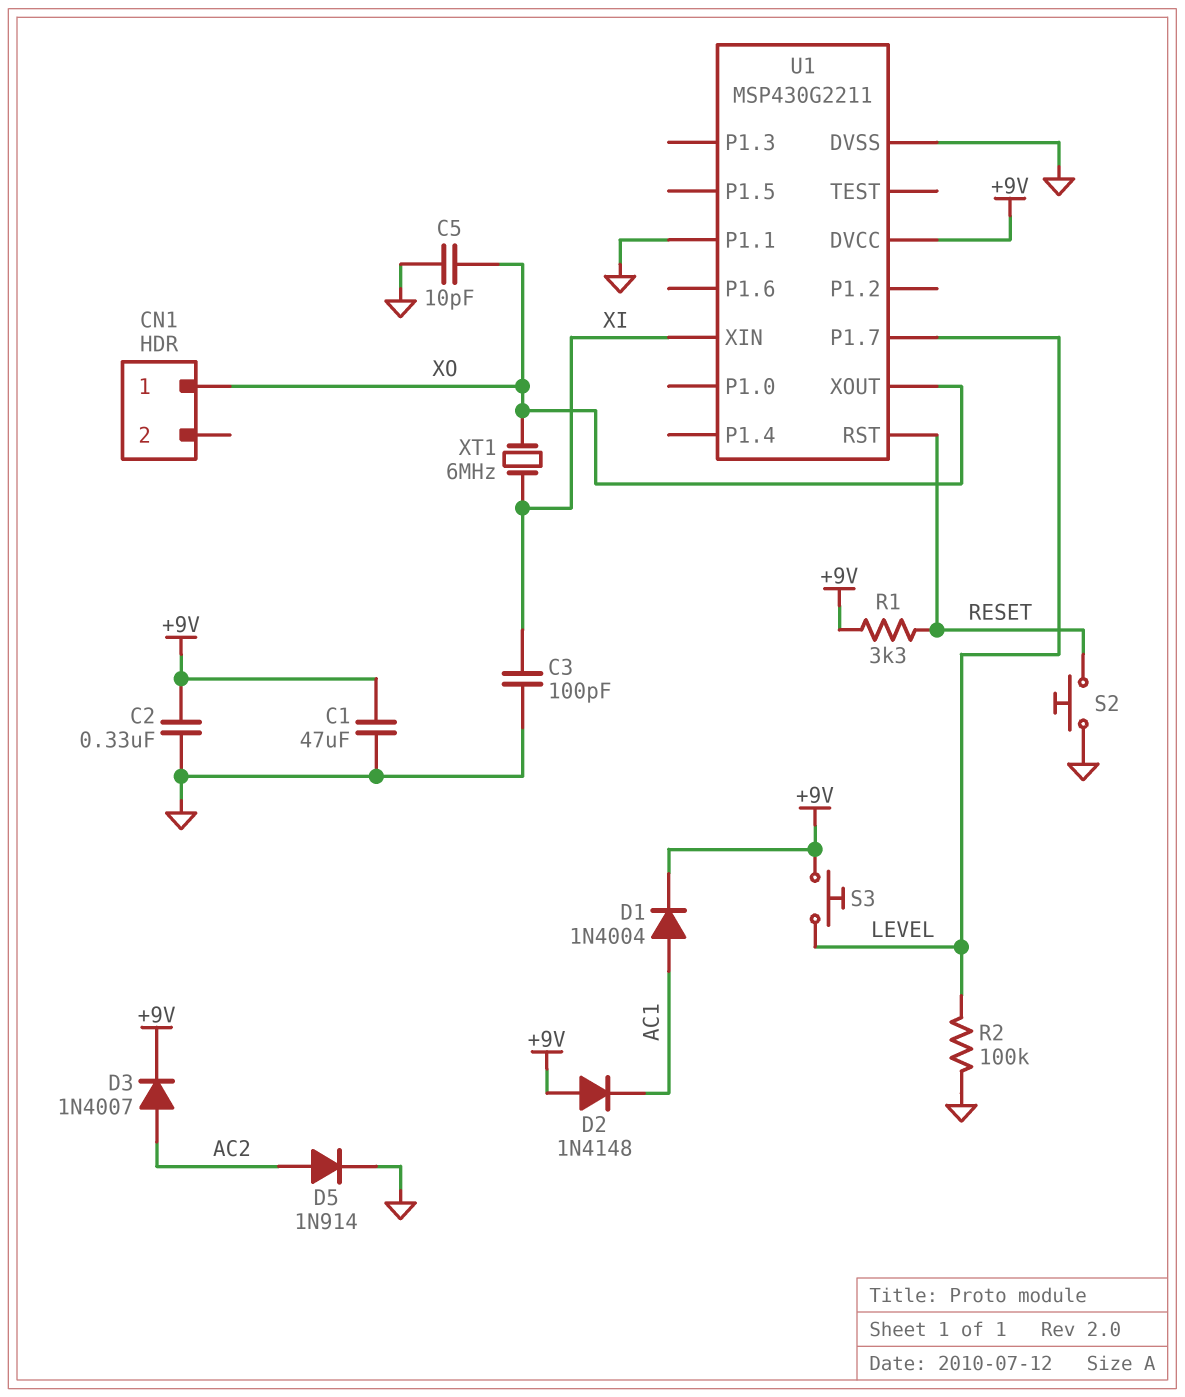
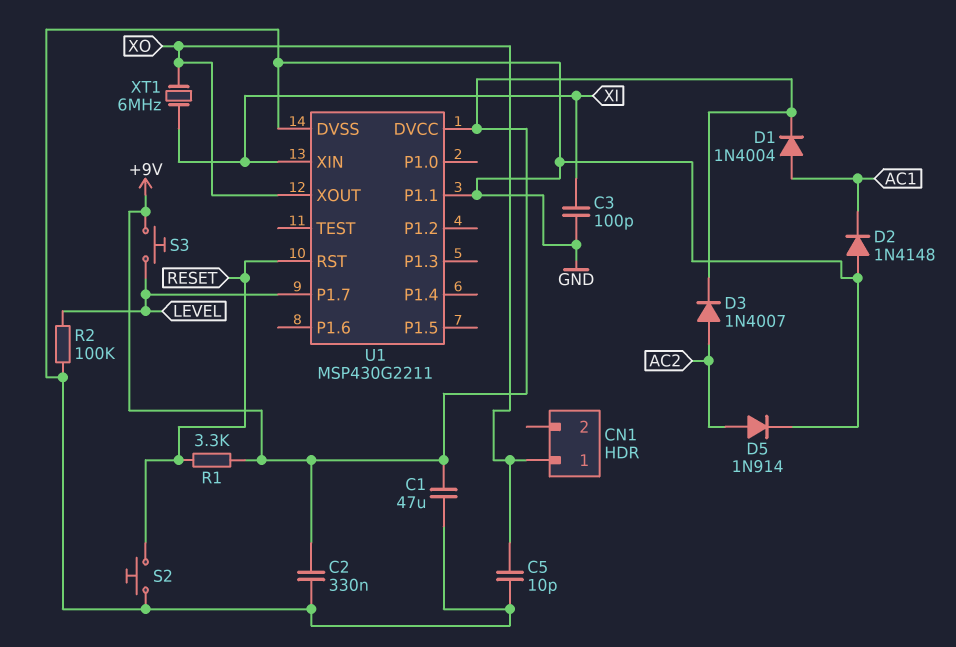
D2: diode 1N4148 (A +9V, K AC1) -> diode 1N4148 (A GND, K AC1)

